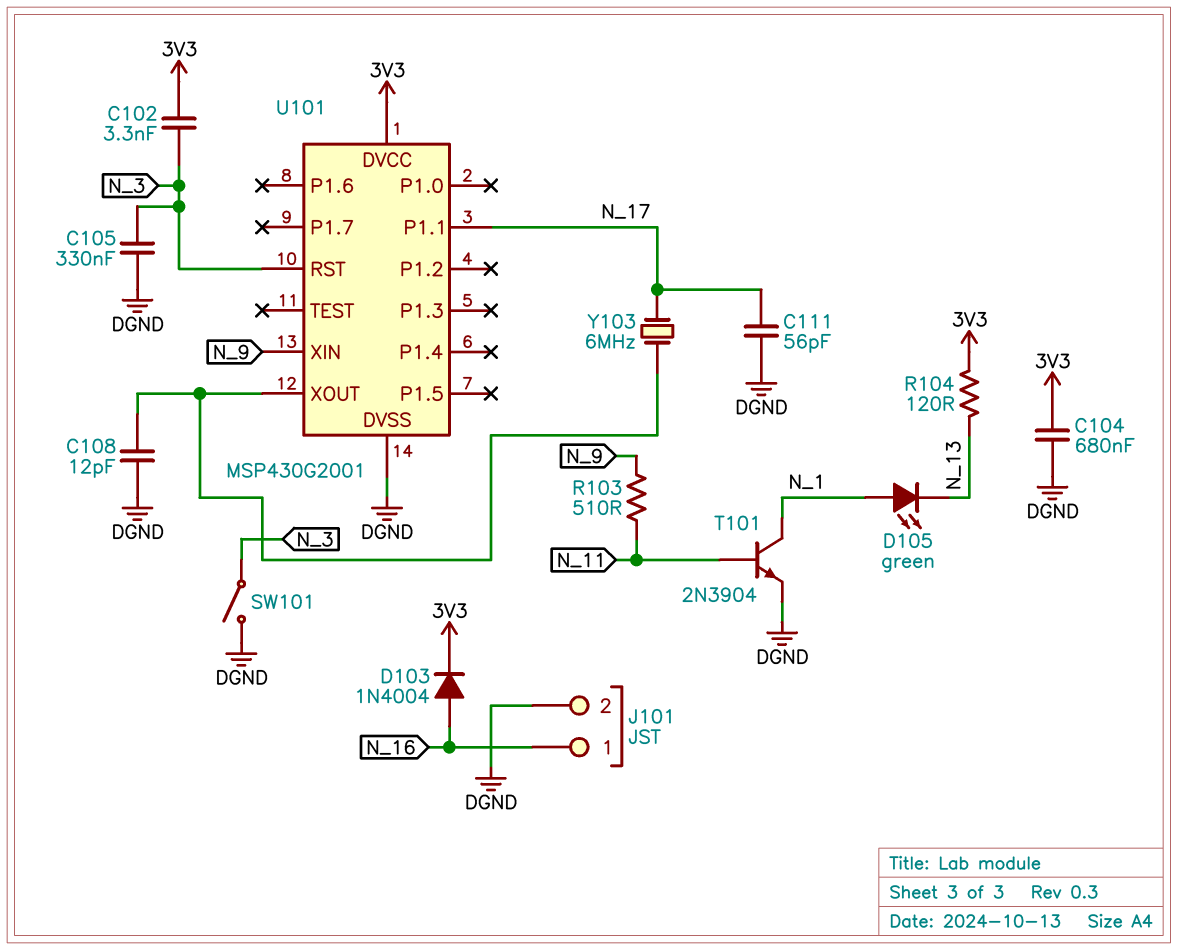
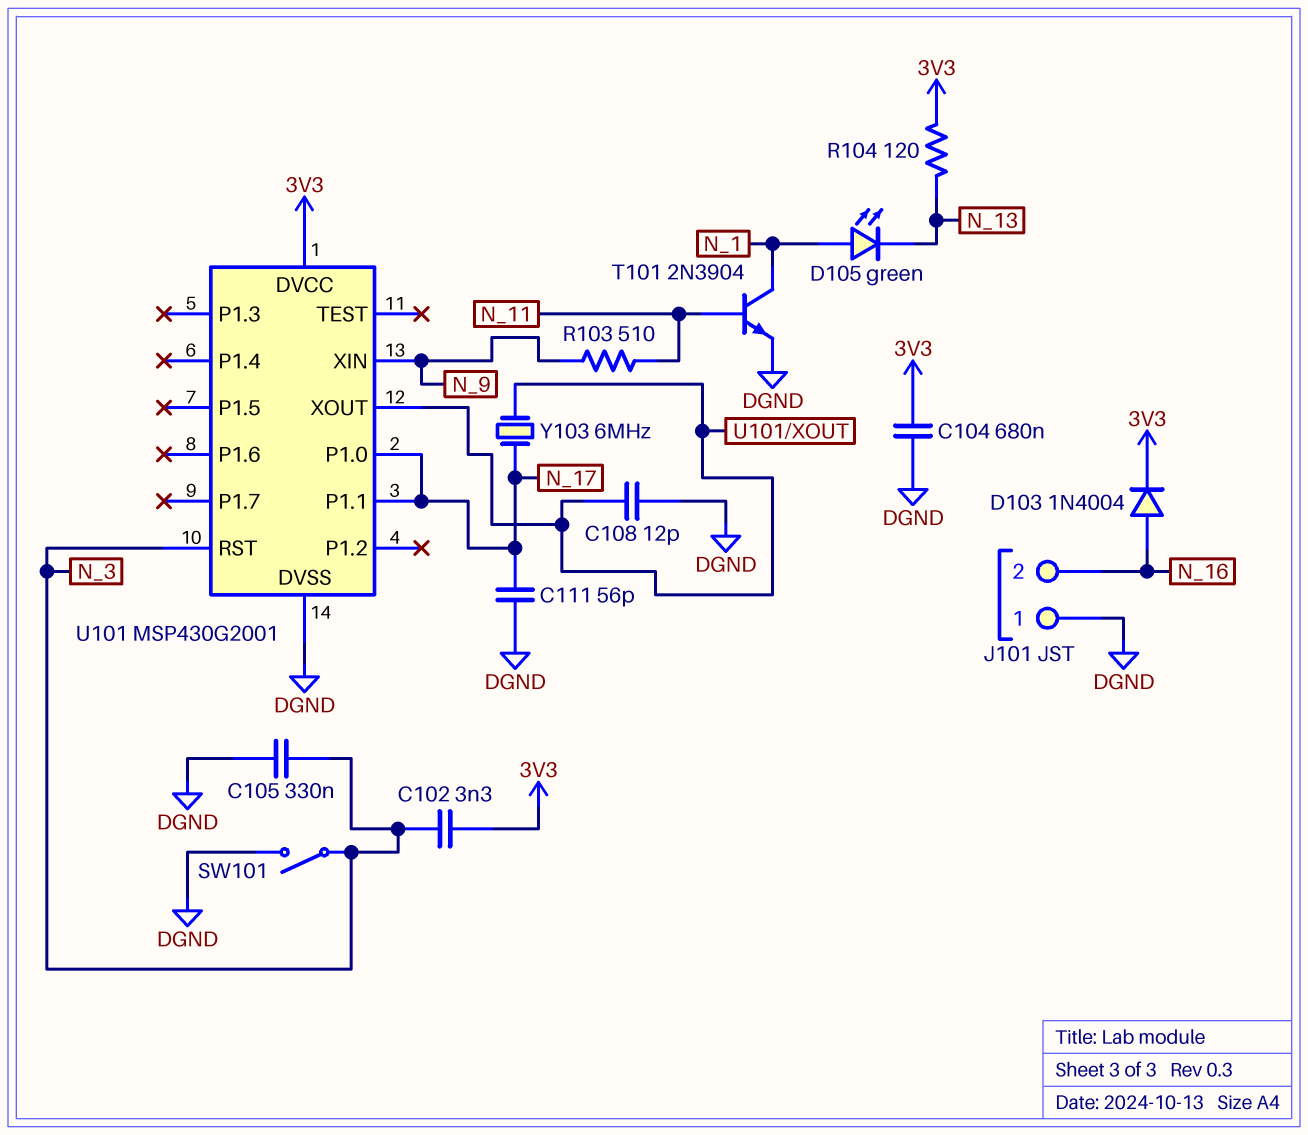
J101 pin 1: N_16 -> DGND
J101 pin 2: DGND -> N_16
U101 pin P1.0: none -> N_17

